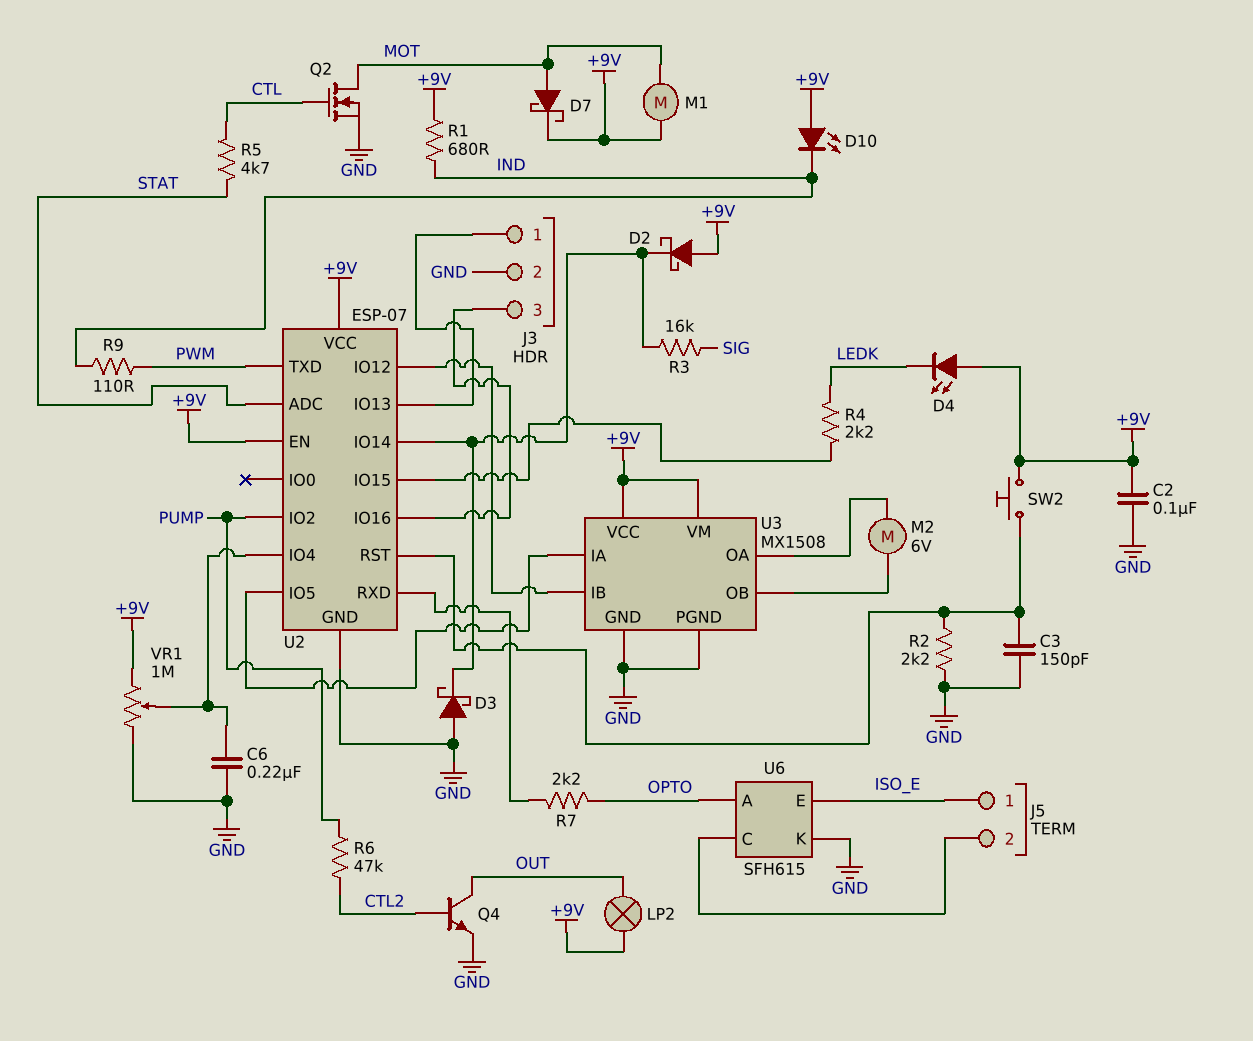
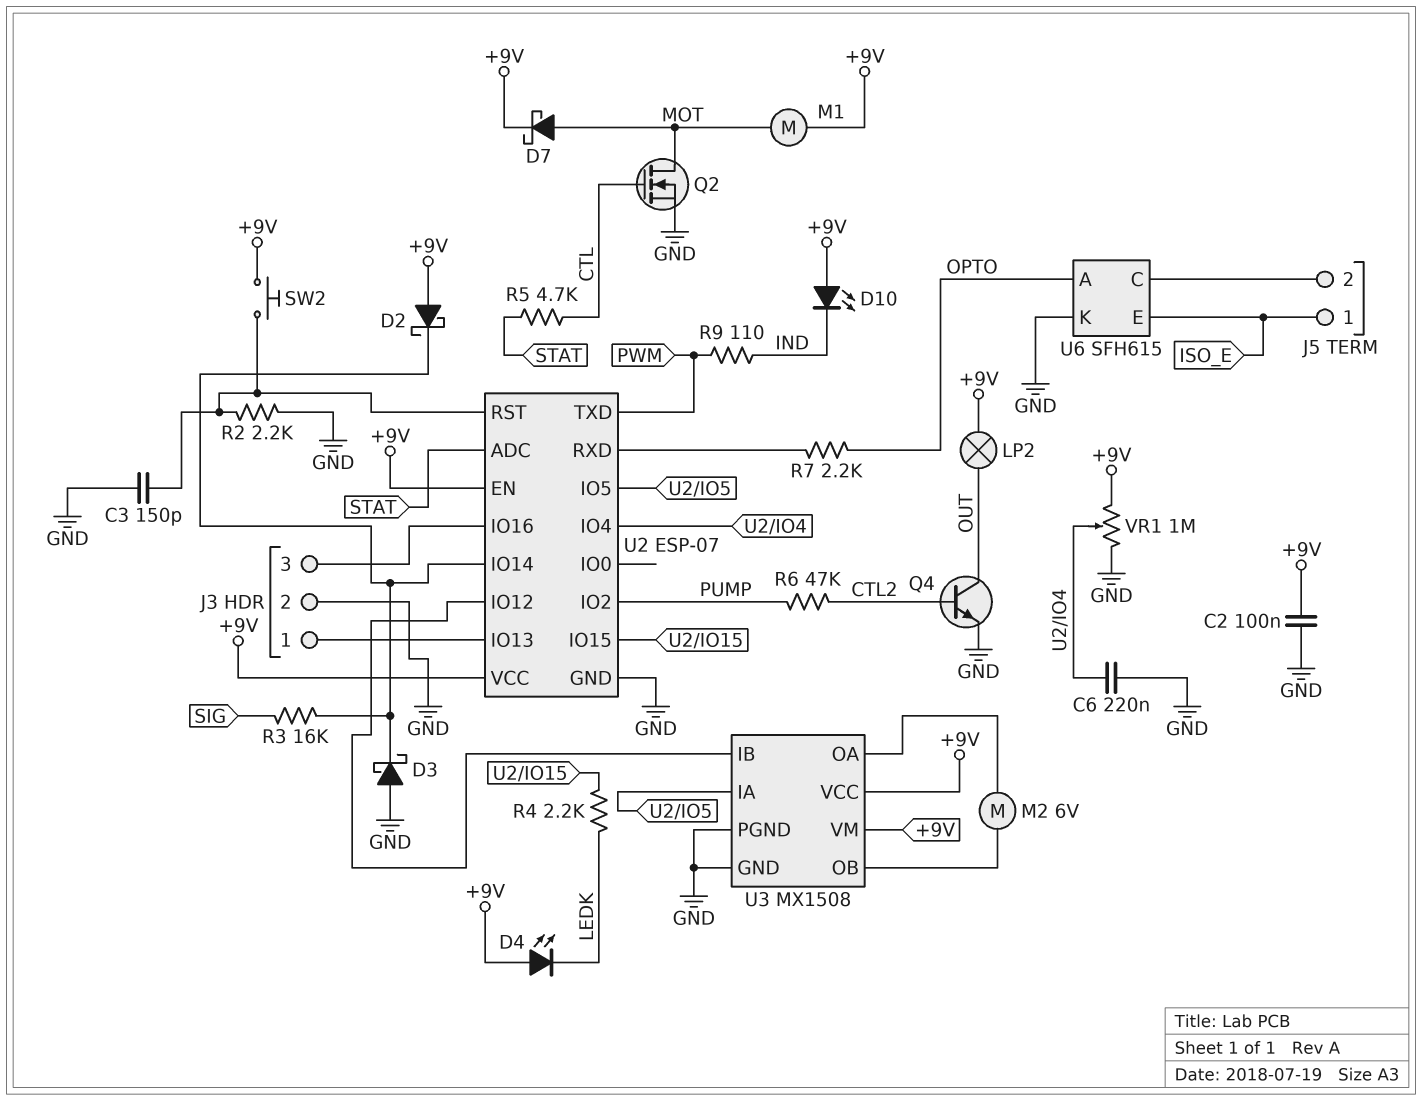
R1: 680 (+9V, IND) -> none

